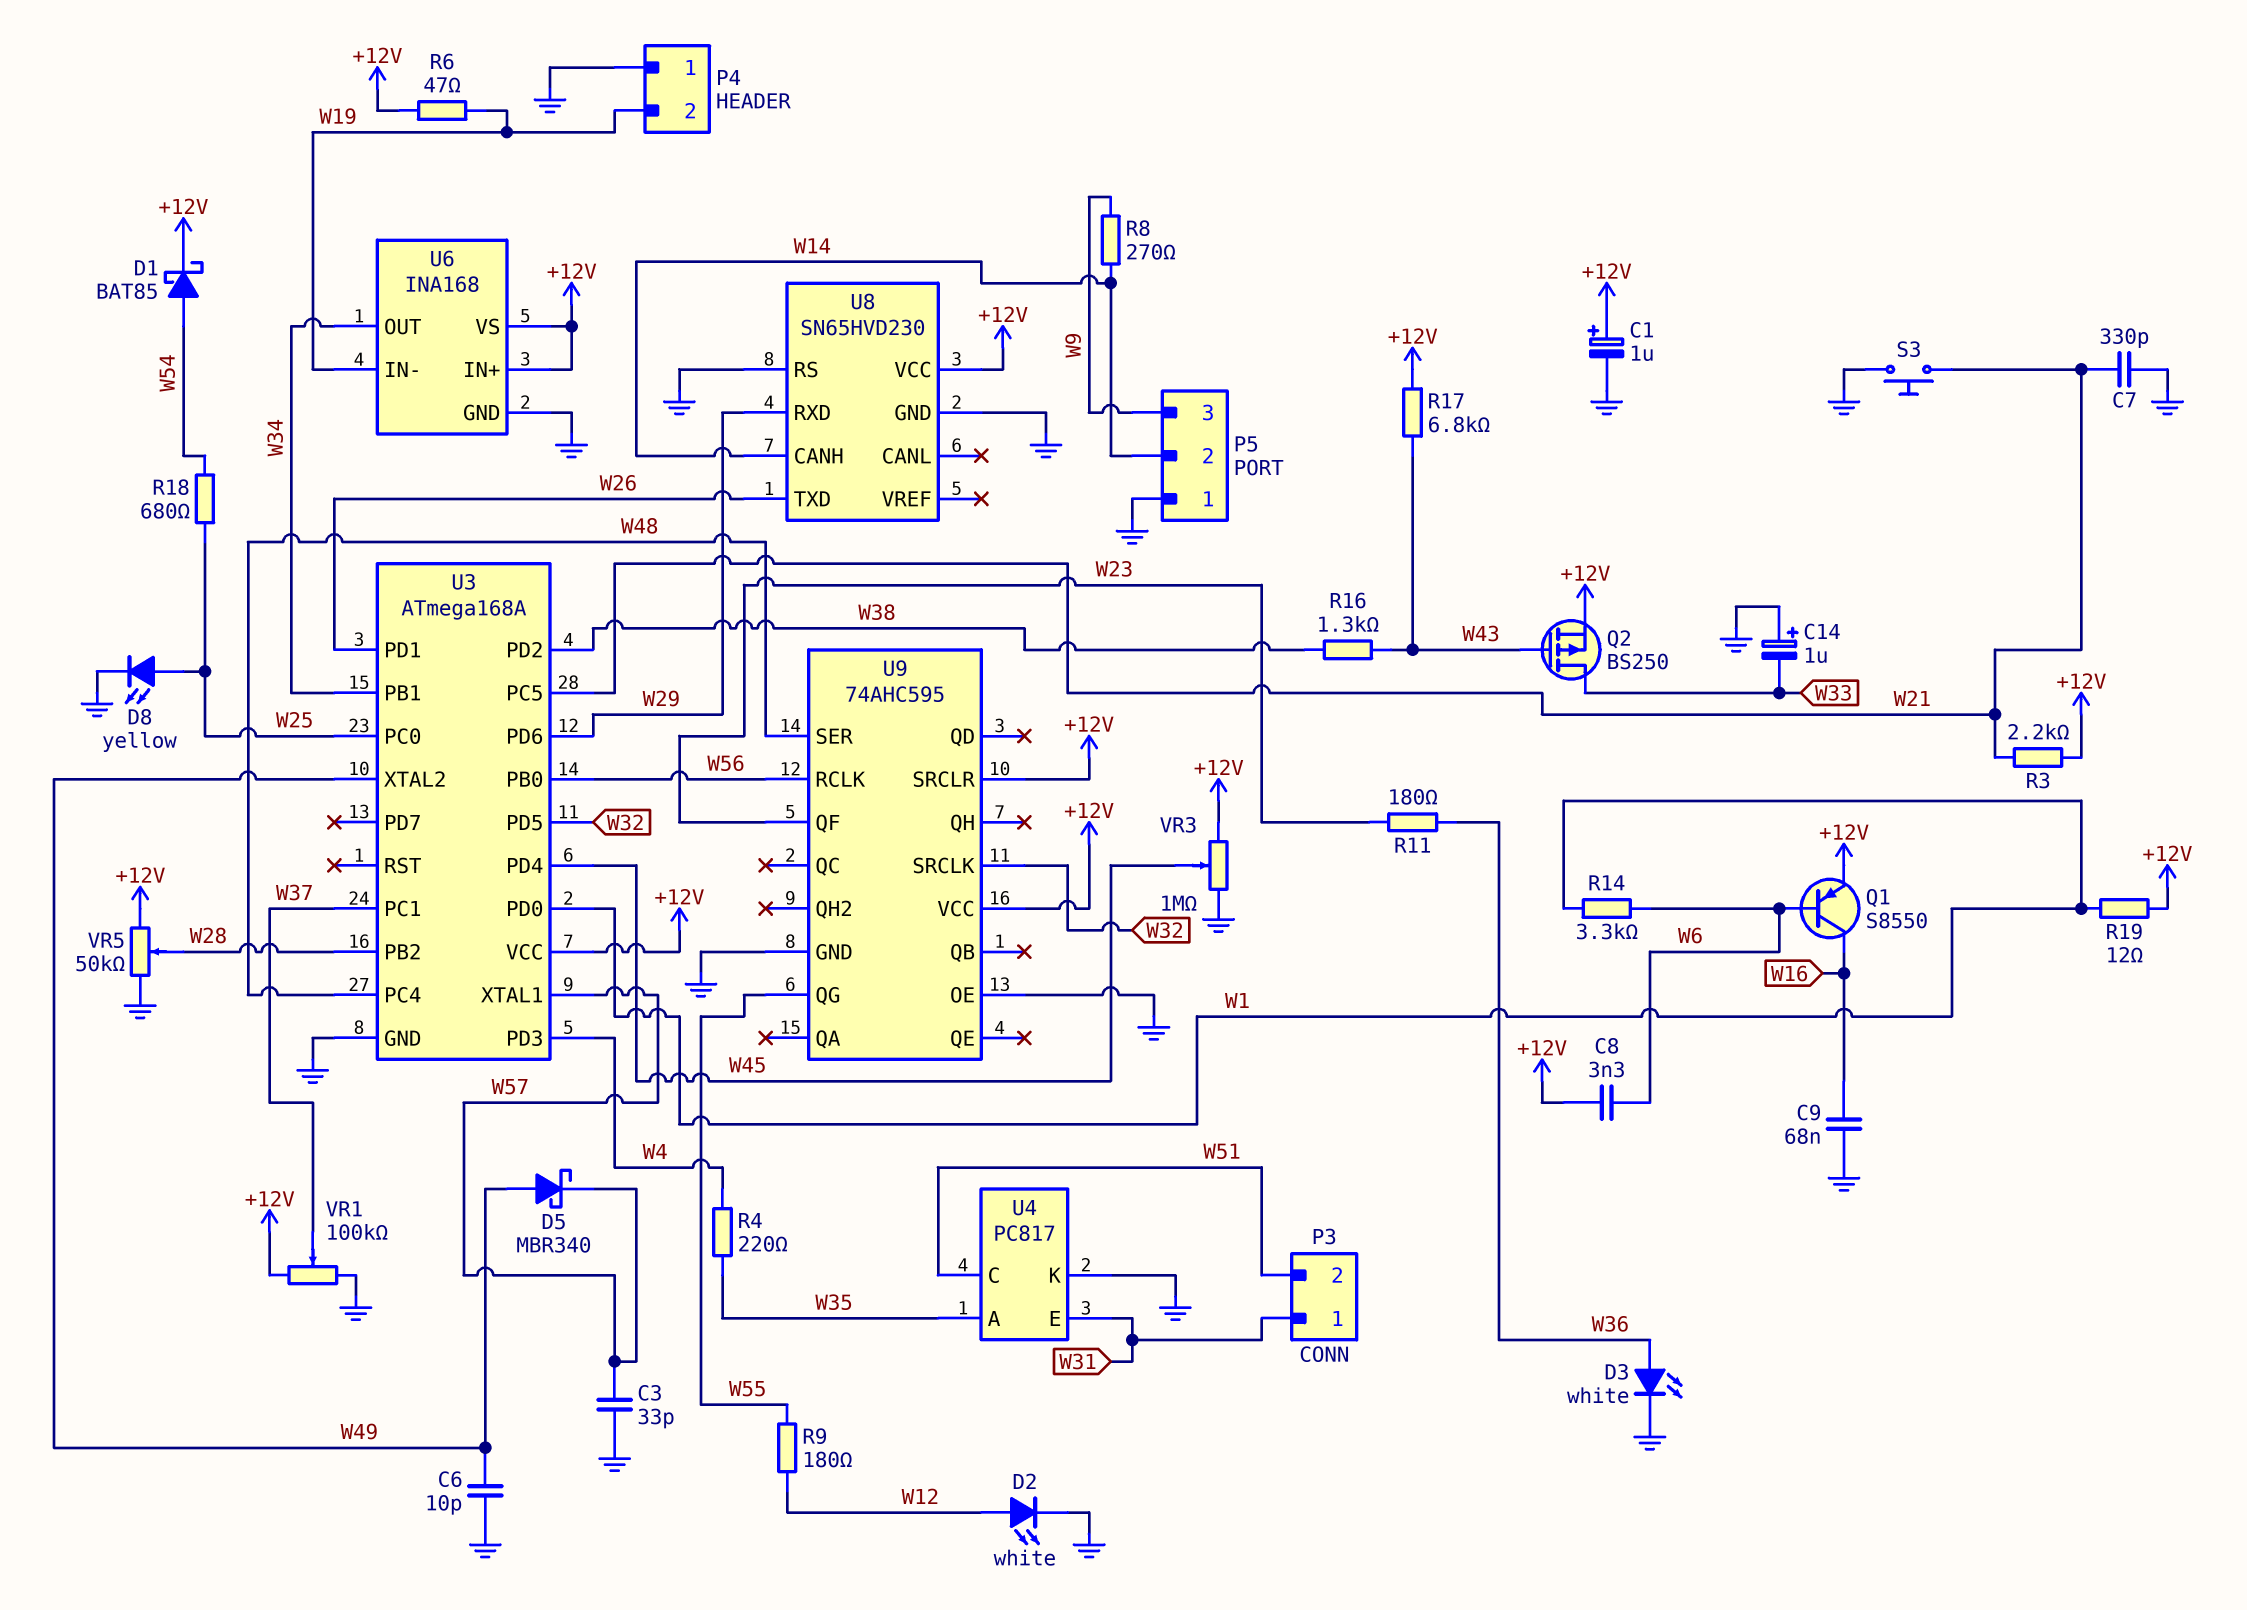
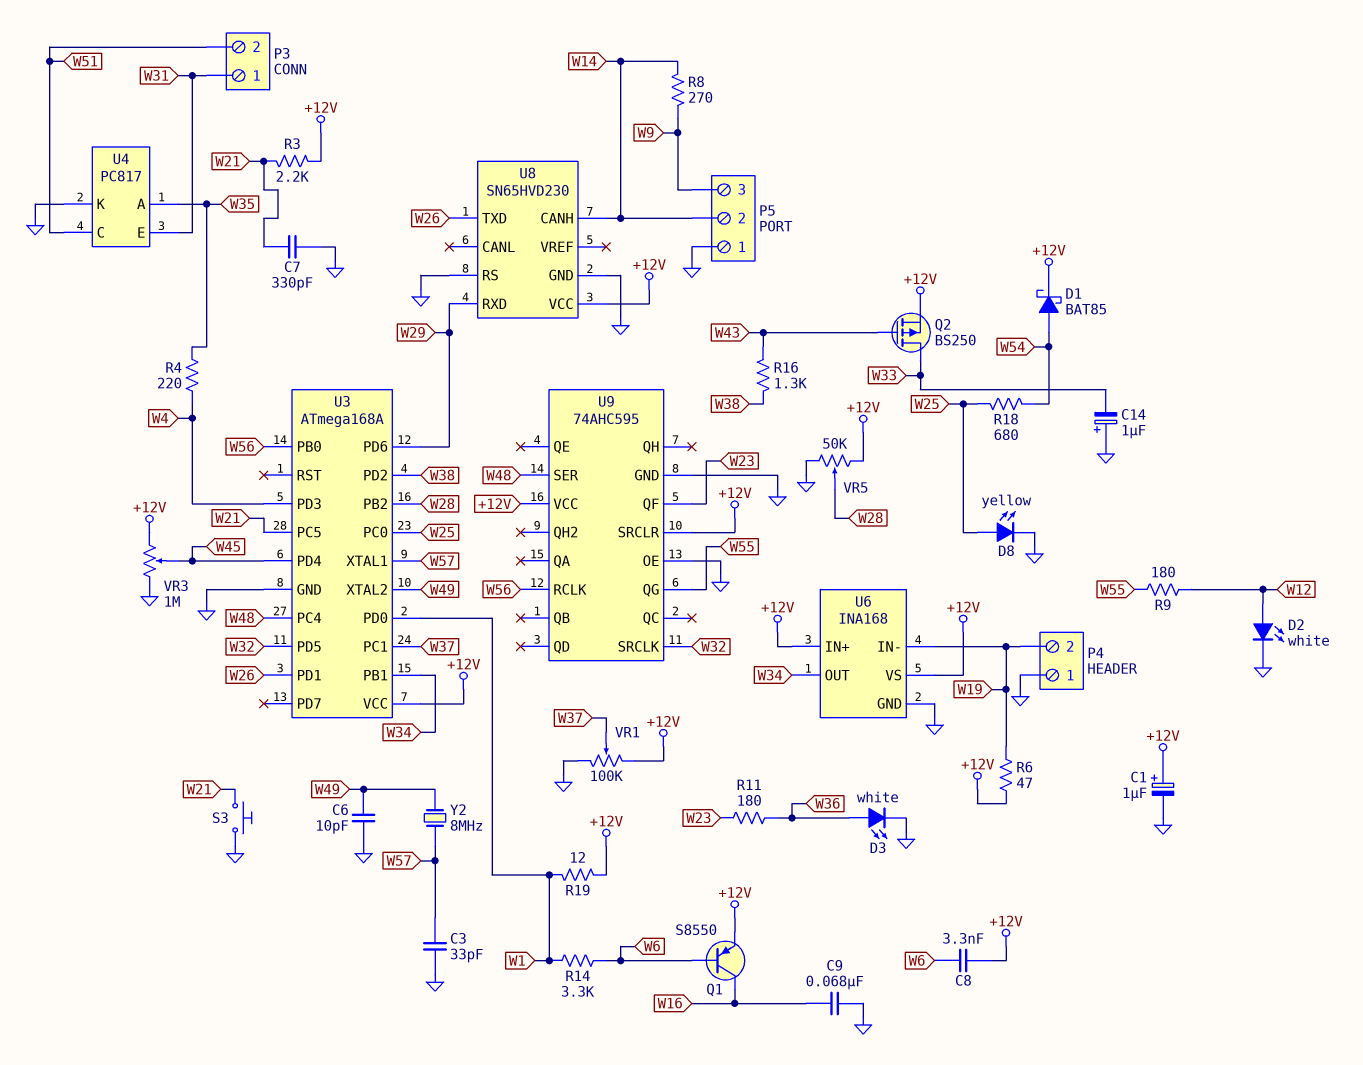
D5: schottky MBR340 (A W49, K W57) -> none
R17: 6.8k (+12V, W43) -> none
Y2: none -> 8MHz (W49, W57)

